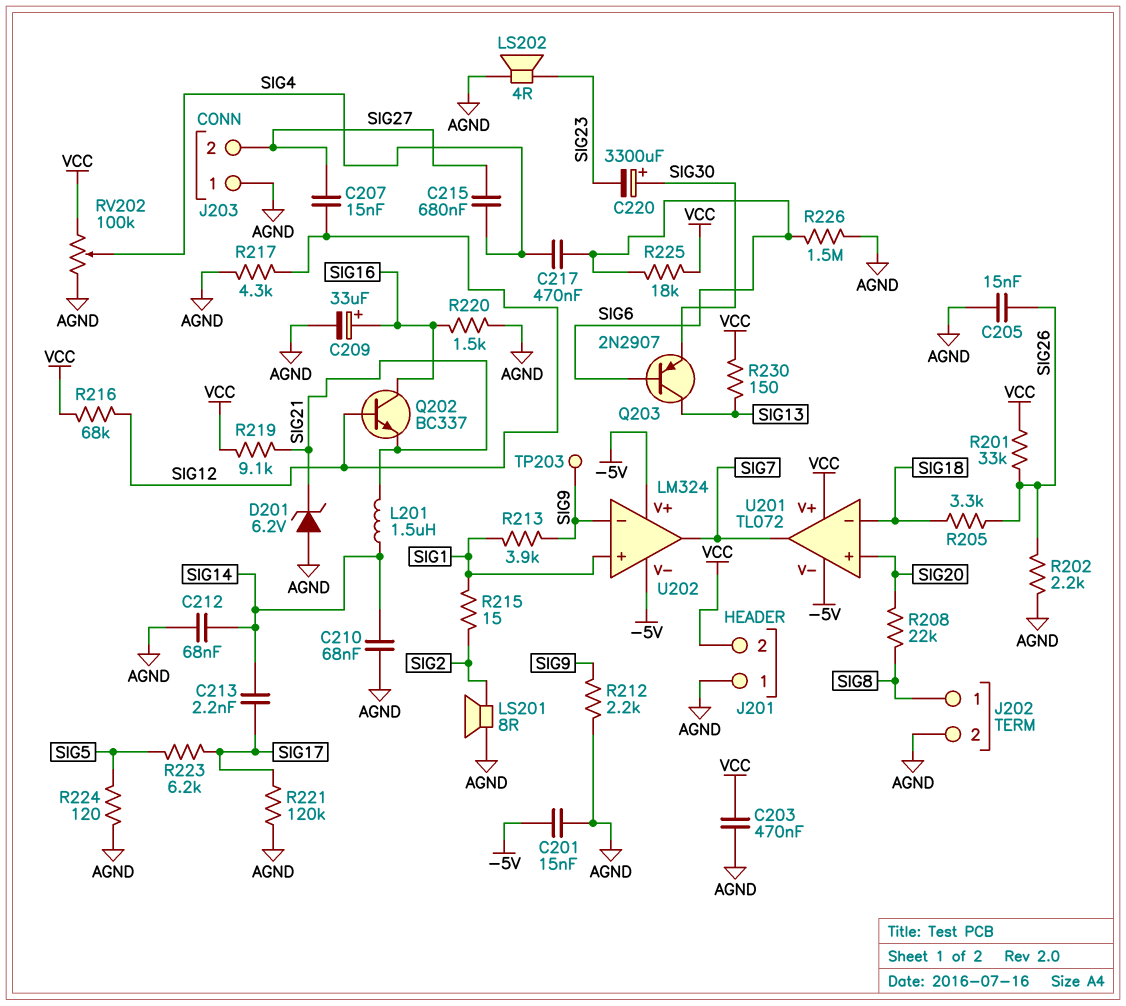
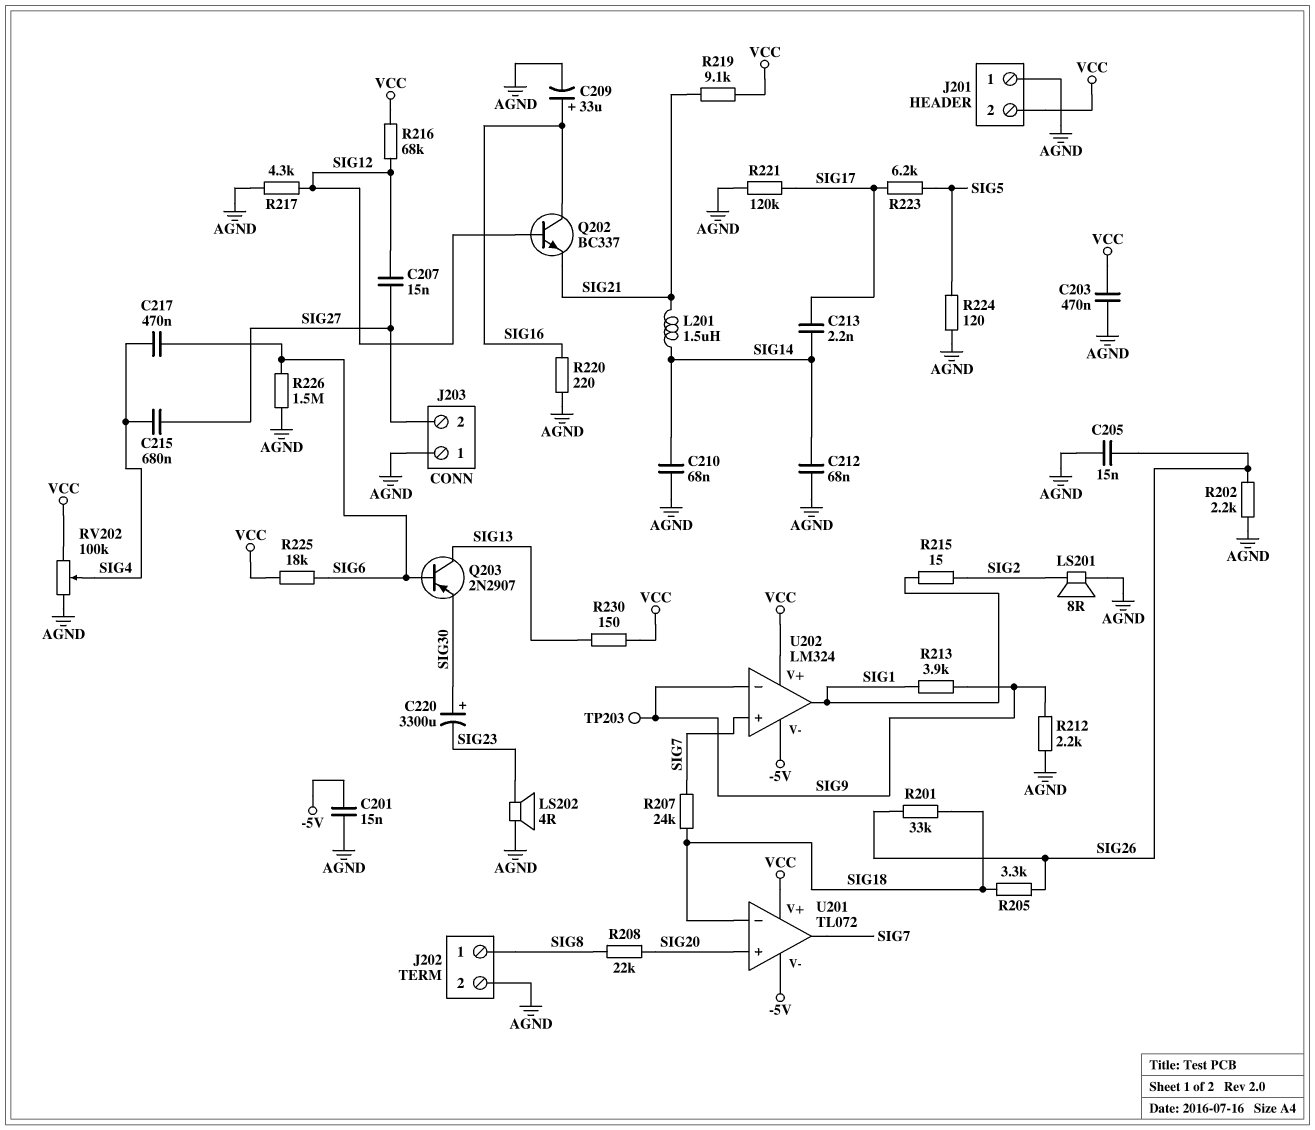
D201: zener 6.2V (A AGND, K SIG21) -> none
R201: 33k (SIG26, VCC) -> 33k (SIG18, SIG26)
R207: none -> 24k (SIG7, SIG18)
R220: 1.5k (AGND, SIG16) -> 220 (AGND, SIG16)
U202 pin V+: -5V -> VCC
U202 pin in+: SIG1 -> SIG7
U202 pin out: SIG7 -> SIG1

